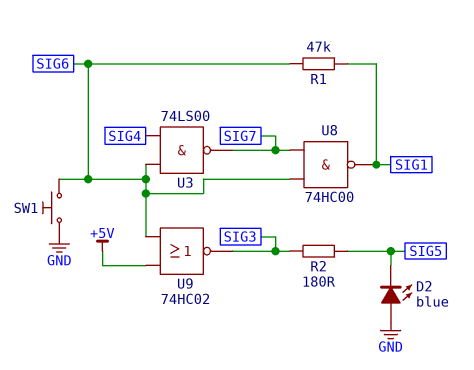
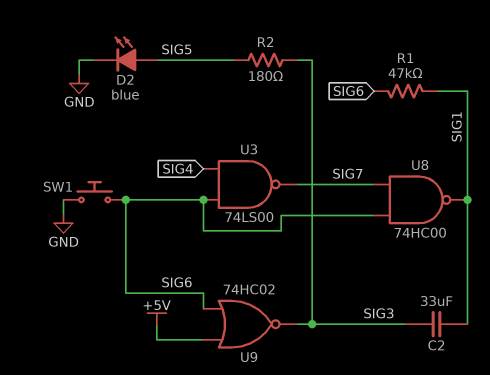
C2: none -> 33uF (SIG1, SIG3)
D2: LED blue (A GND, K SIG5) -> LED blue (A SIG5, K GND)

